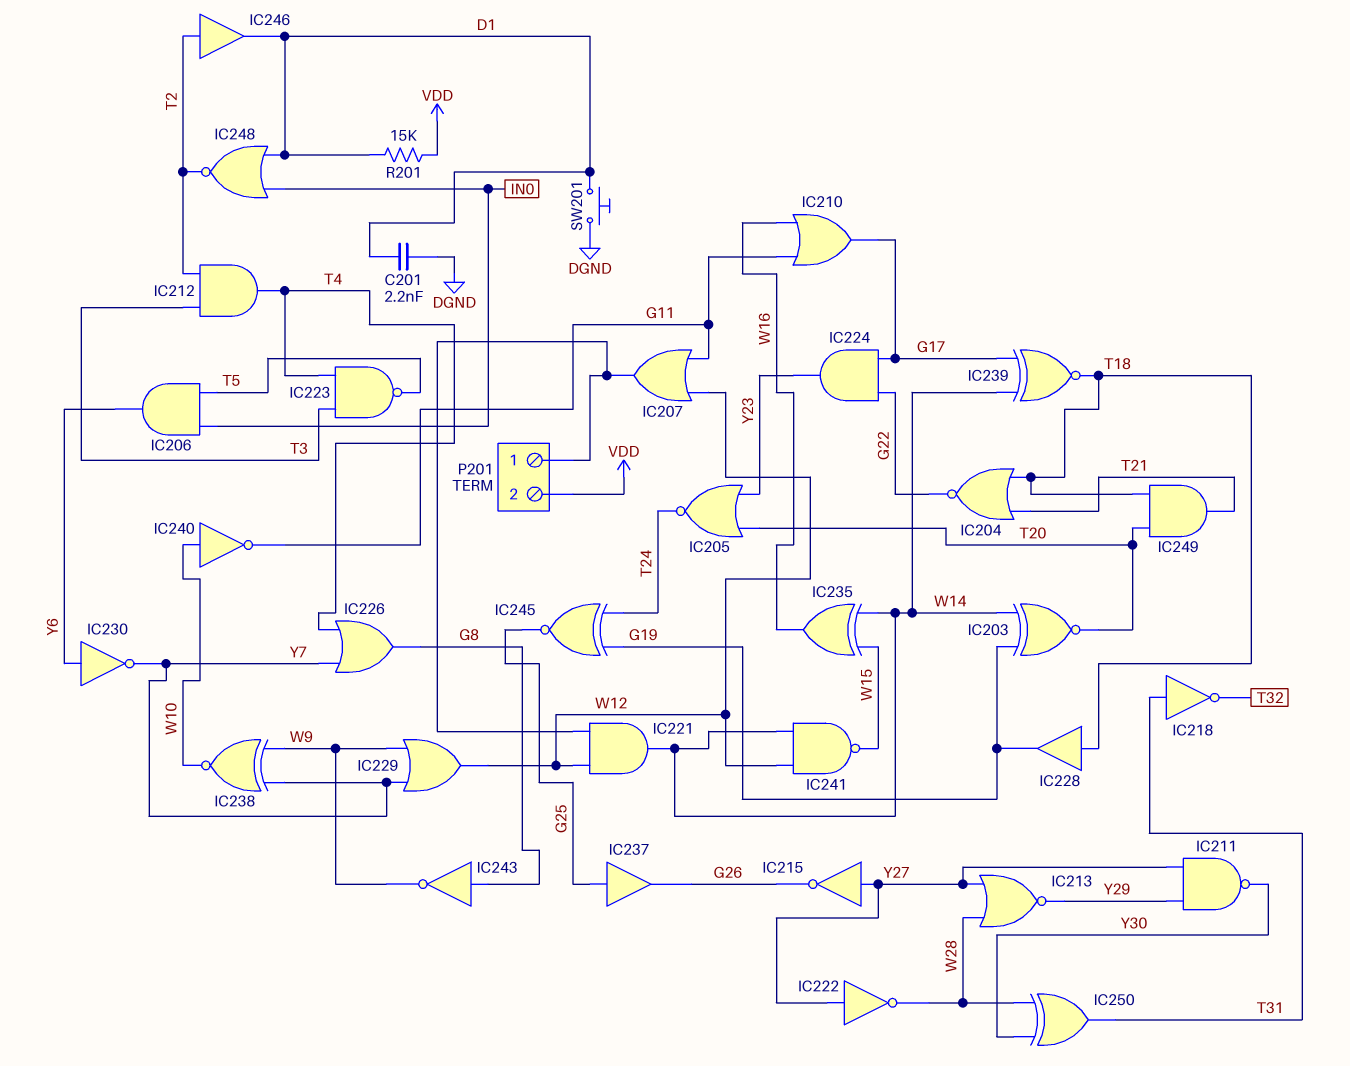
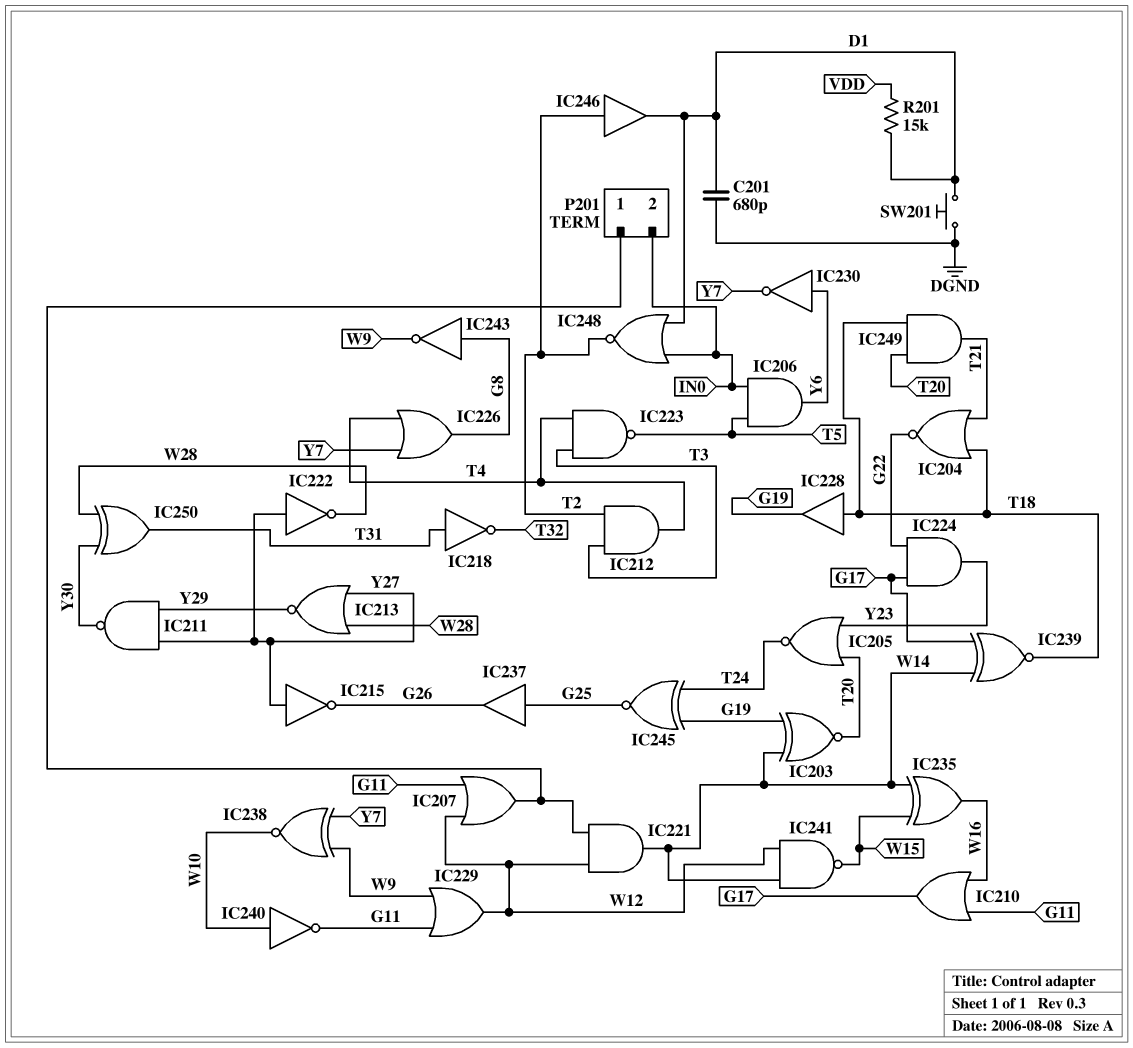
C201: 2.2nF (D1, DGND) -> 680pF (D1, DGND)
IC229: OR (in W9, in Y7, out W12) -> OR (in G11, in W9, out W12)
P201 pin 2: VDD -> IN0

